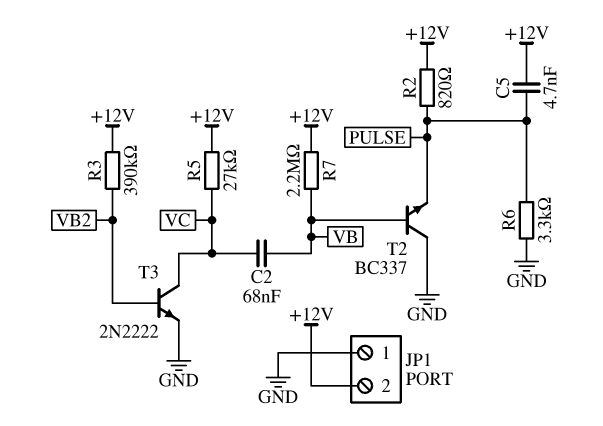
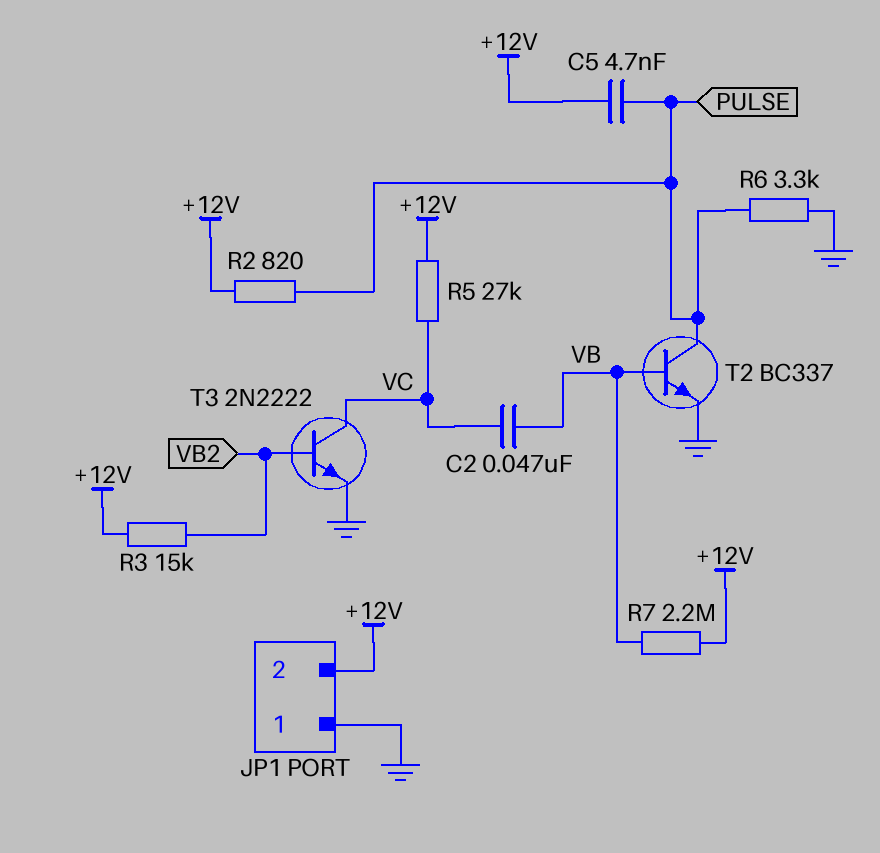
C2: 68nF (VB, VC) -> 47nF (VB, VC)
R3: 390k (+12V, VB2) -> 15k (+12V, VB2)
T2: NPN BC337 (B VB, C GND, E PULSE) -> NPN BC337 (B VB, C PULSE, E GND)

